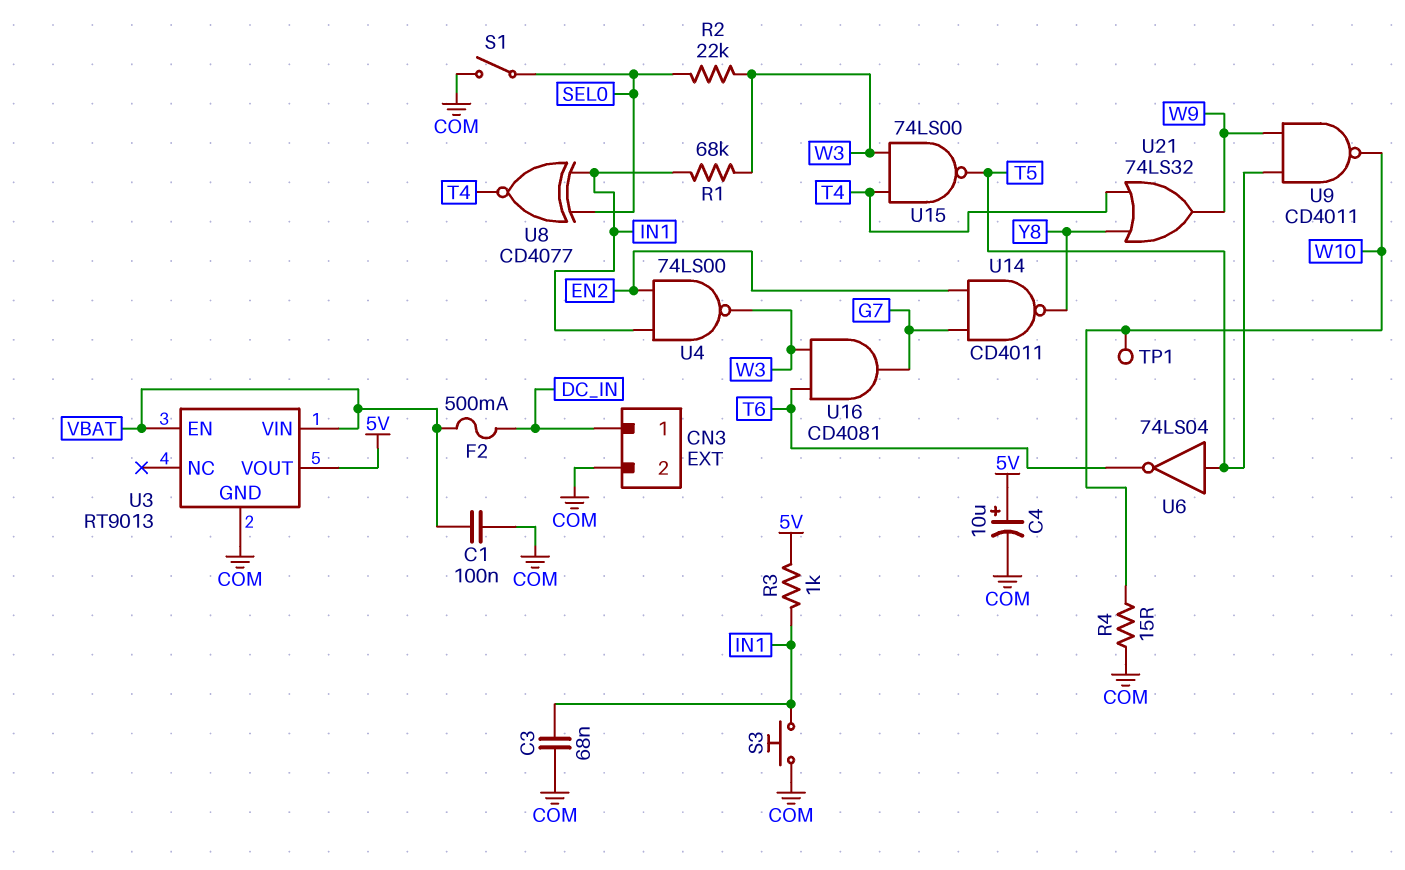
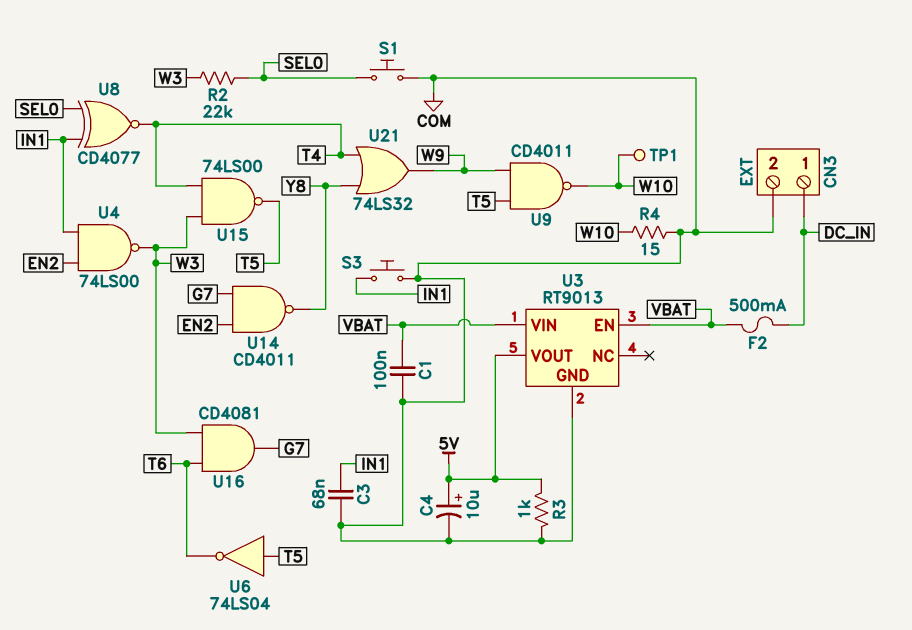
R1: 68k (IN1, W3) -> none
R3: 1k (5V, IN1) -> 1k (5V, COM)
S1: switch (COM, SEL0) -> button (COM, SEL0)

